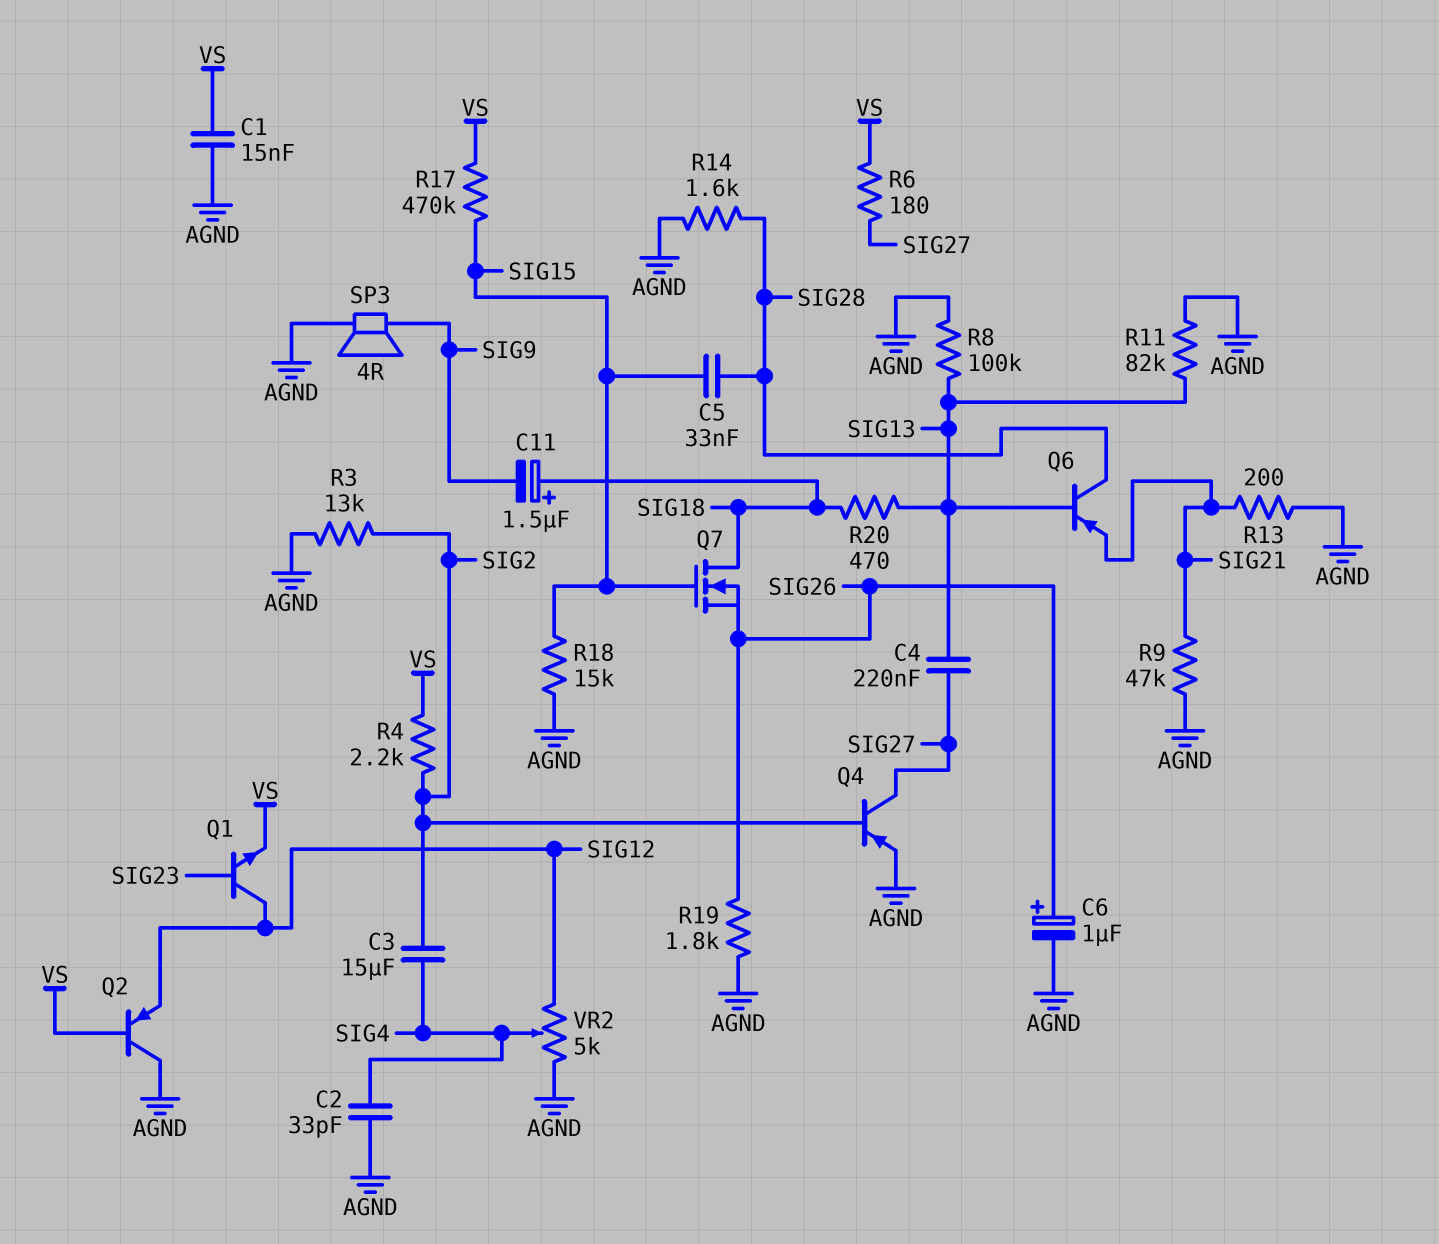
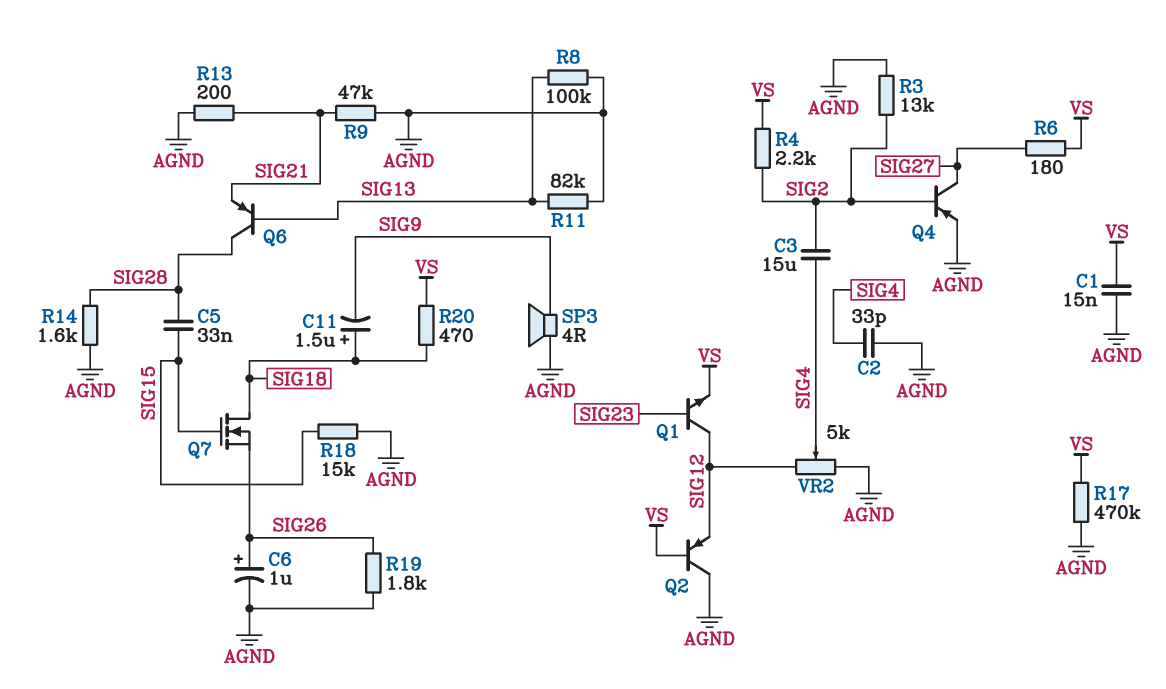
C4: 220nF (SIG13, SIG27) -> none
R17: 470k (SIG15, VS) -> 470k (AGND, VS)
R20: 470 (SIG13, SIG18) -> 470 (SIG18, VS)

